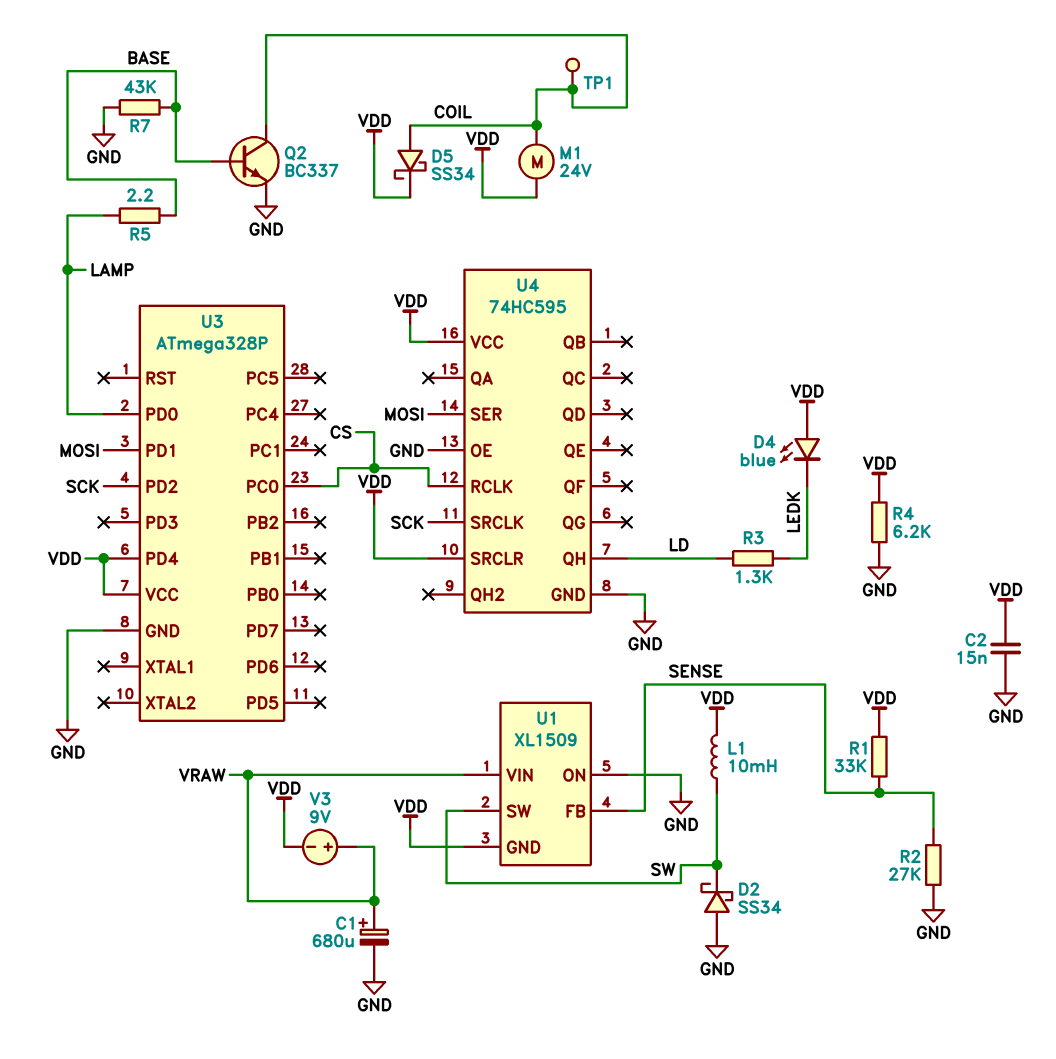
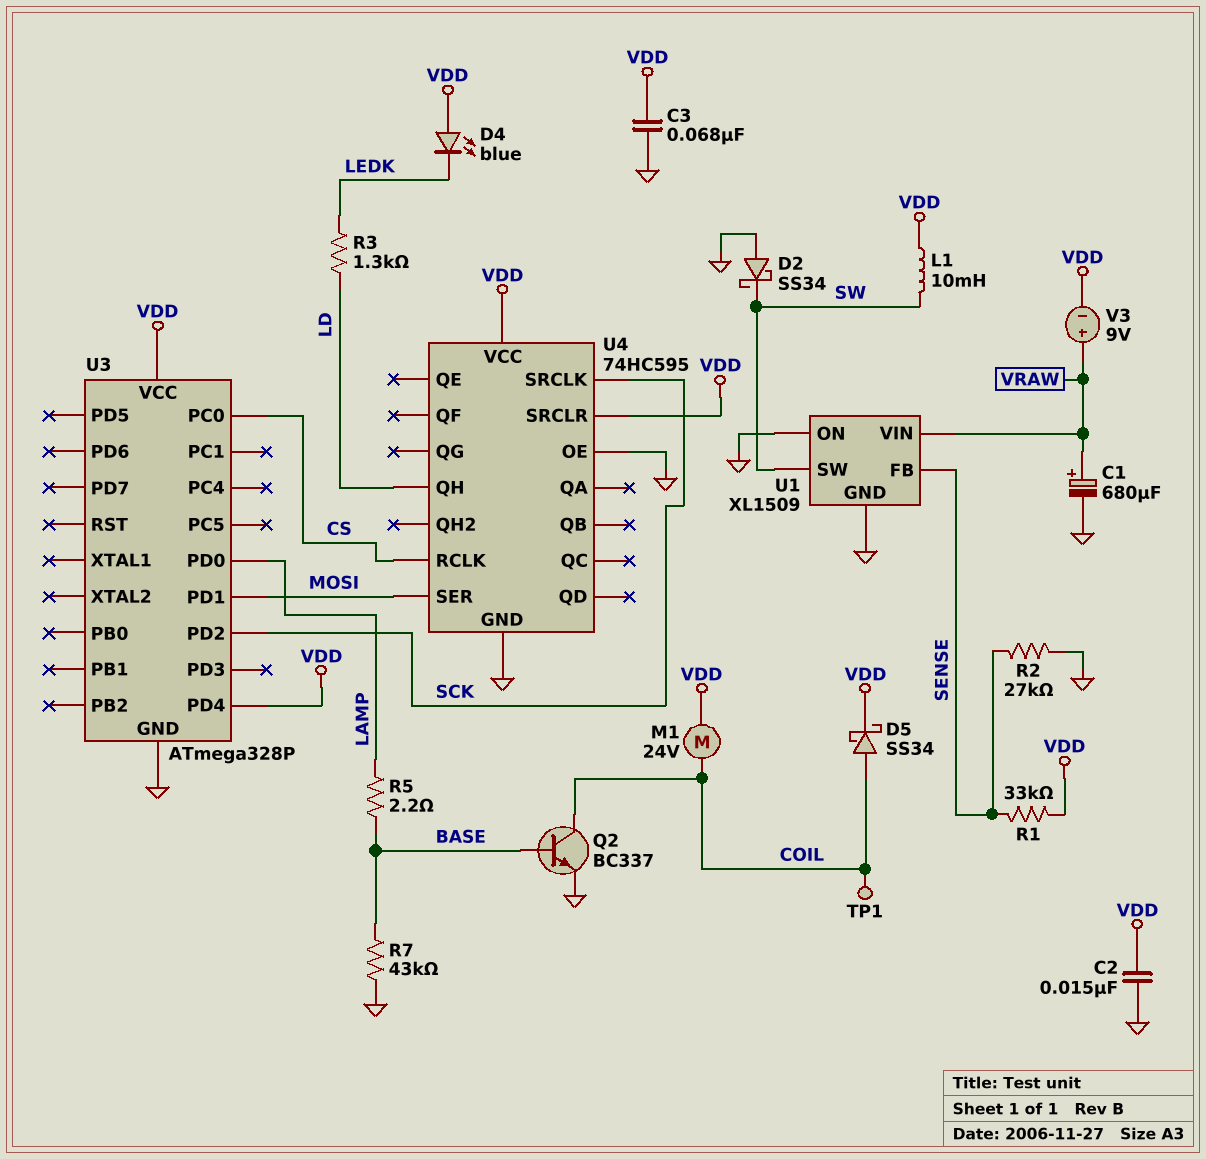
C3: none -> 68nF (GND, VDD)
R4: 6.2k (GND, VDD) -> none
U1 pin GND: VDD -> GND

